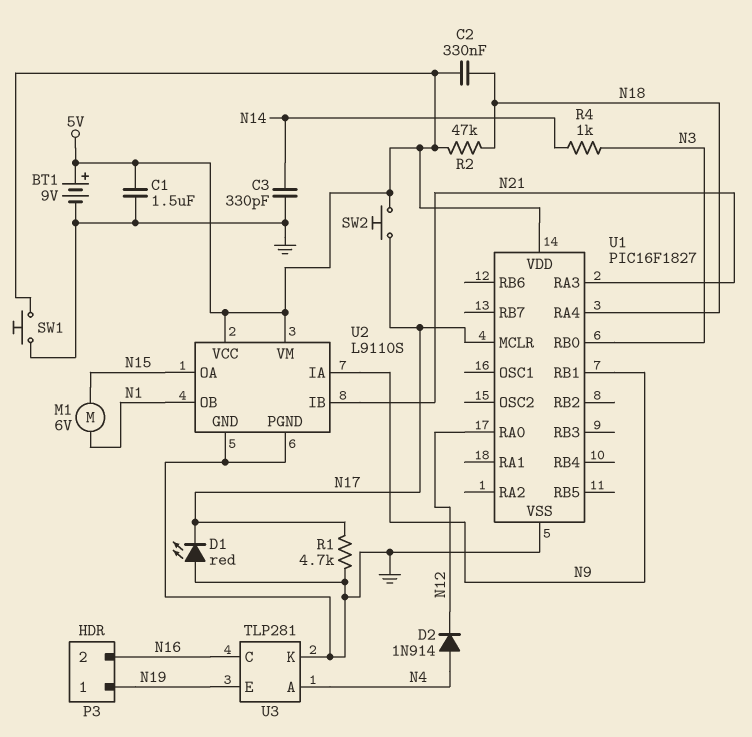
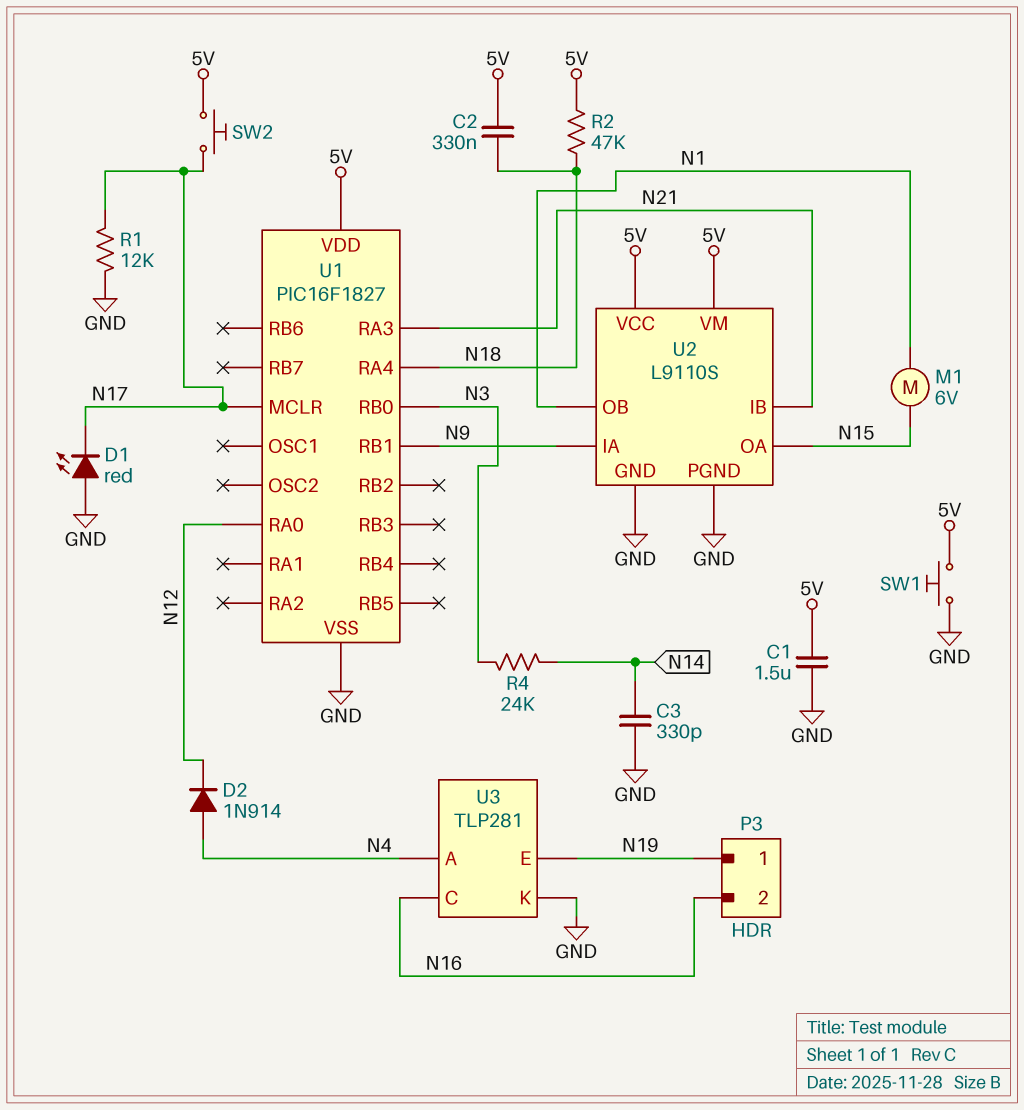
BT1: 9V (plus 5V, minus GND) -> none
R1: 4.7k (GND, N17) -> 12k (GND, N17)
R4: 1k (N3, N14) -> 24k (N3, N14)

